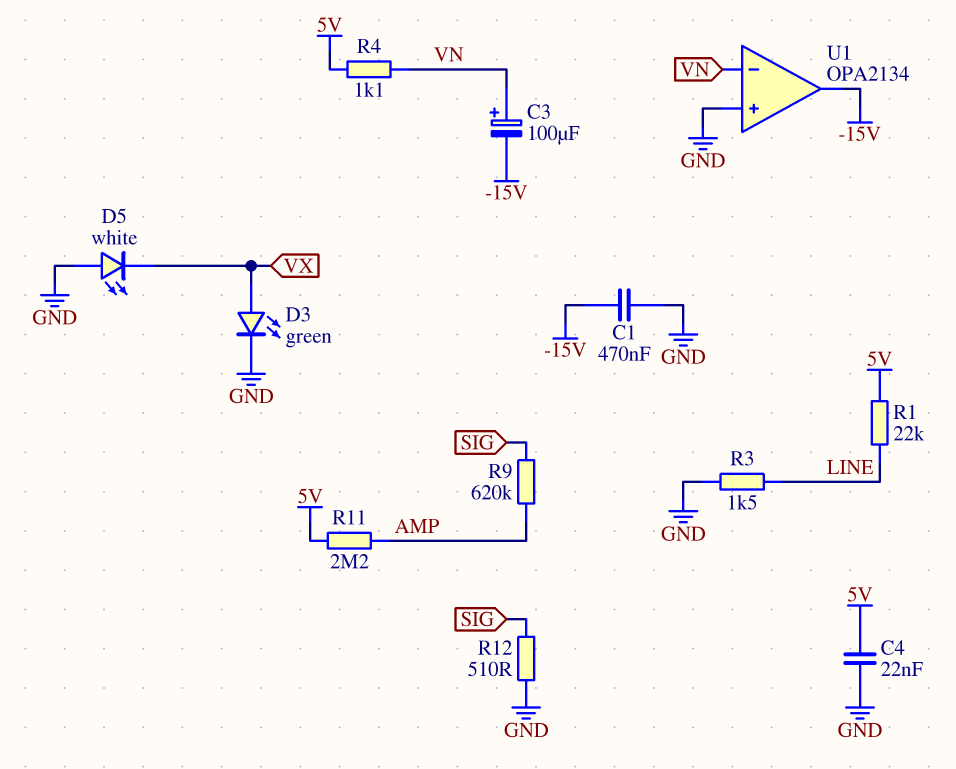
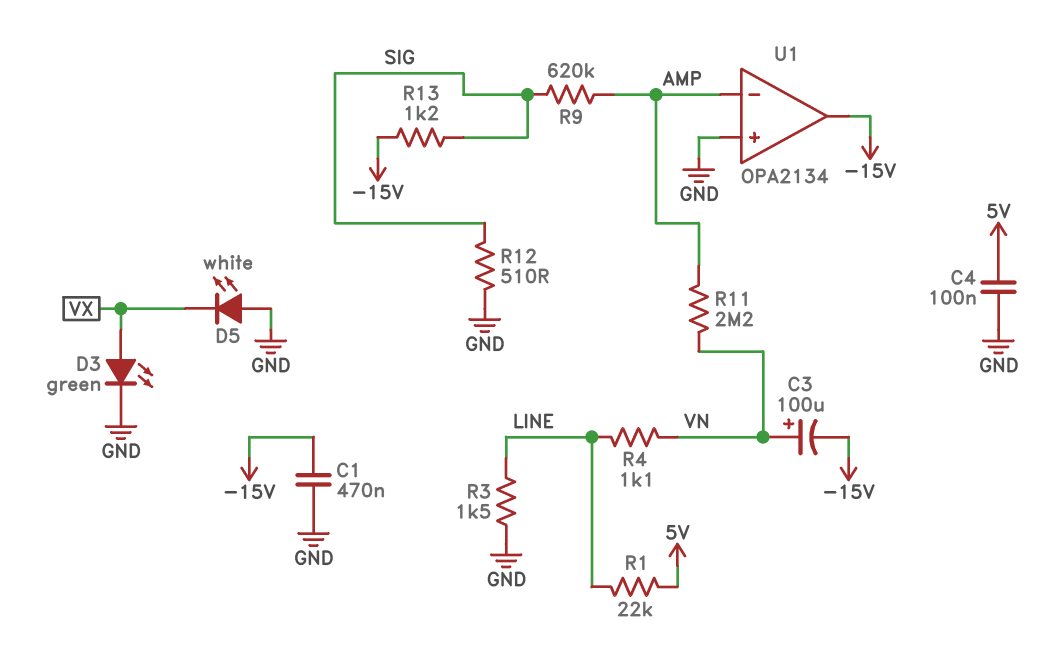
C4: 22nF (5V, GND) -> 100nF (5V, GND)
R4: 1.1k (5V, VN) -> 1.1k (LINE, VN)
R11: 2.2M (5V, AMP) -> 2.2M (AMP, VN)
R13: none -> 1.2k (-15V, SIG)
U1 pin in-: VN -> AMP

